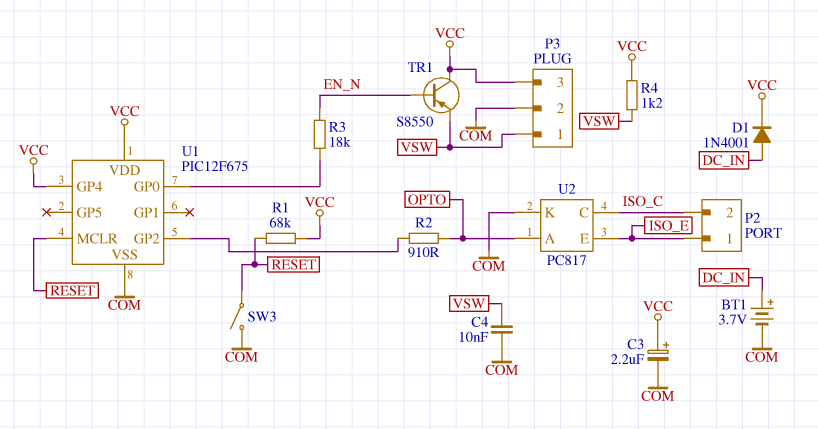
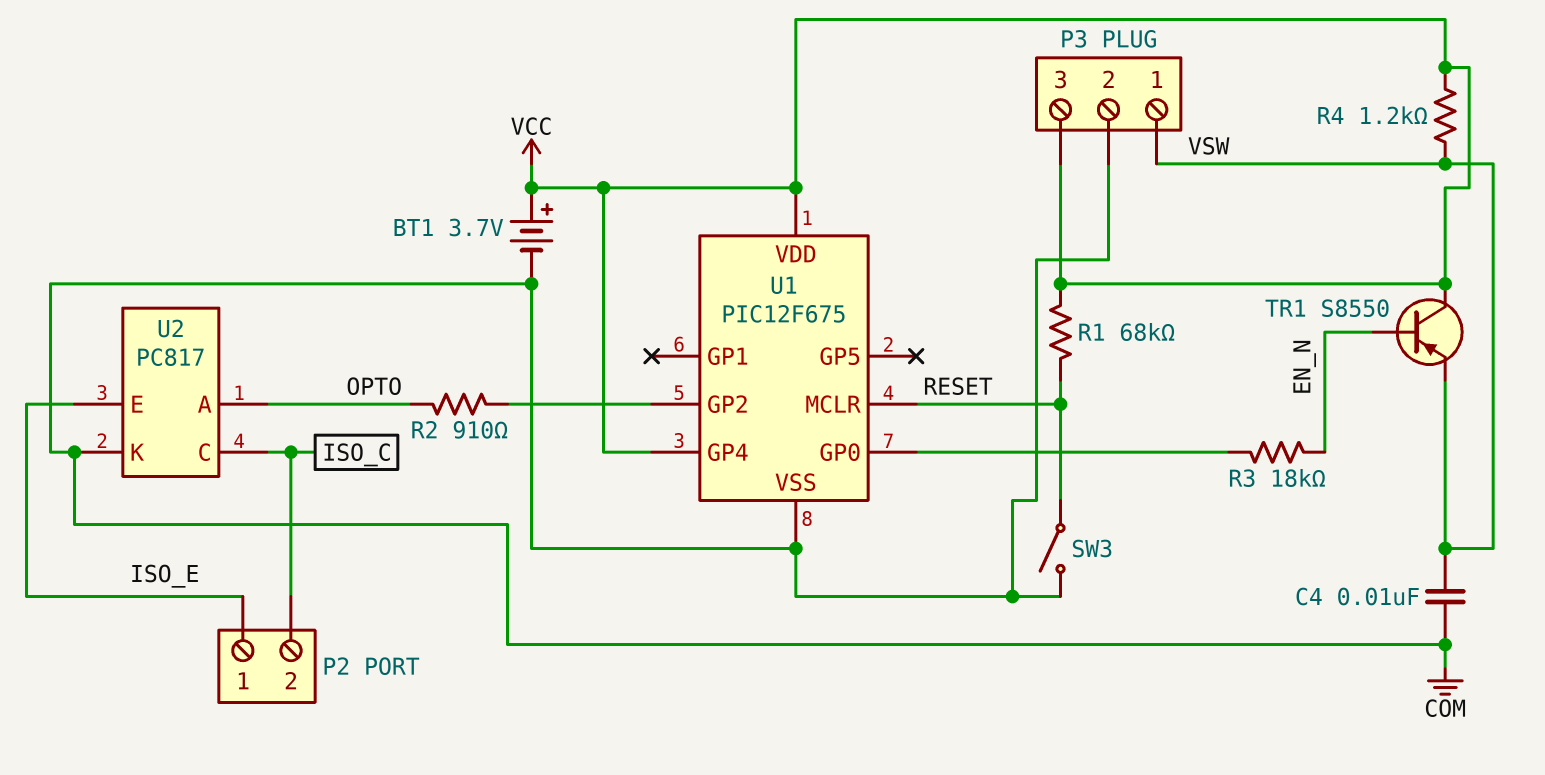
BT1: 3.7V (plus DC_IN, minus COM) -> 3.7V (plus VCC, minus COM)
C3: 2.2uF (plus VCC, minus COM) -> none
D1: diode 1N4001 (A DC_IN, K VCC) -> none

